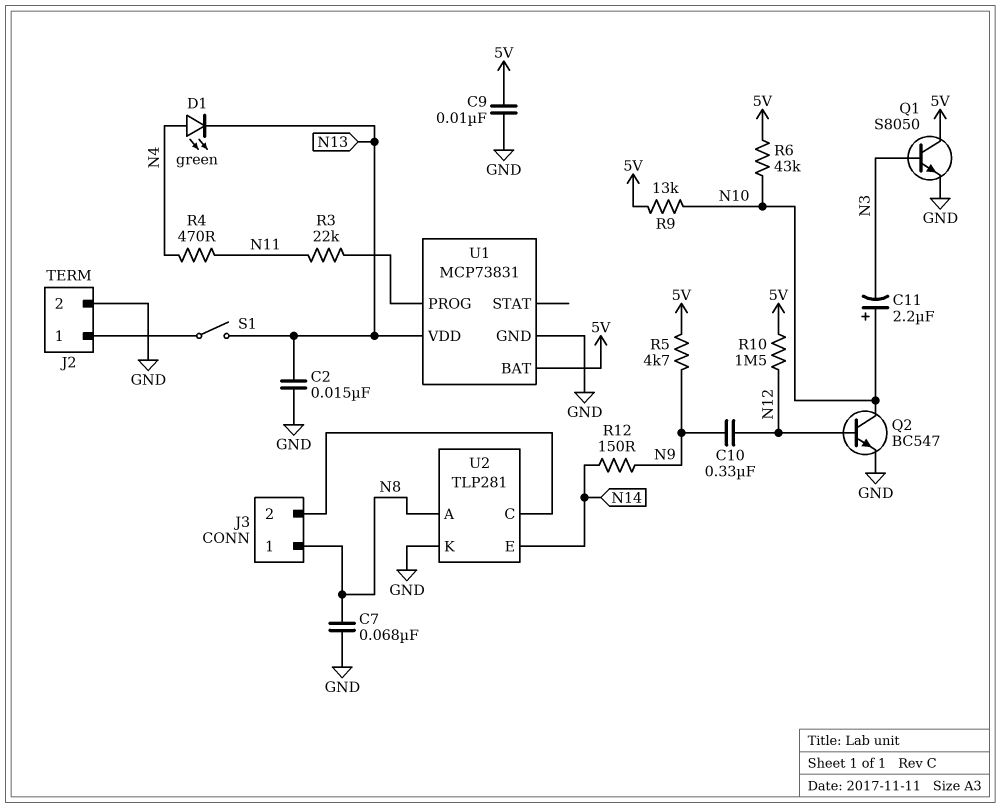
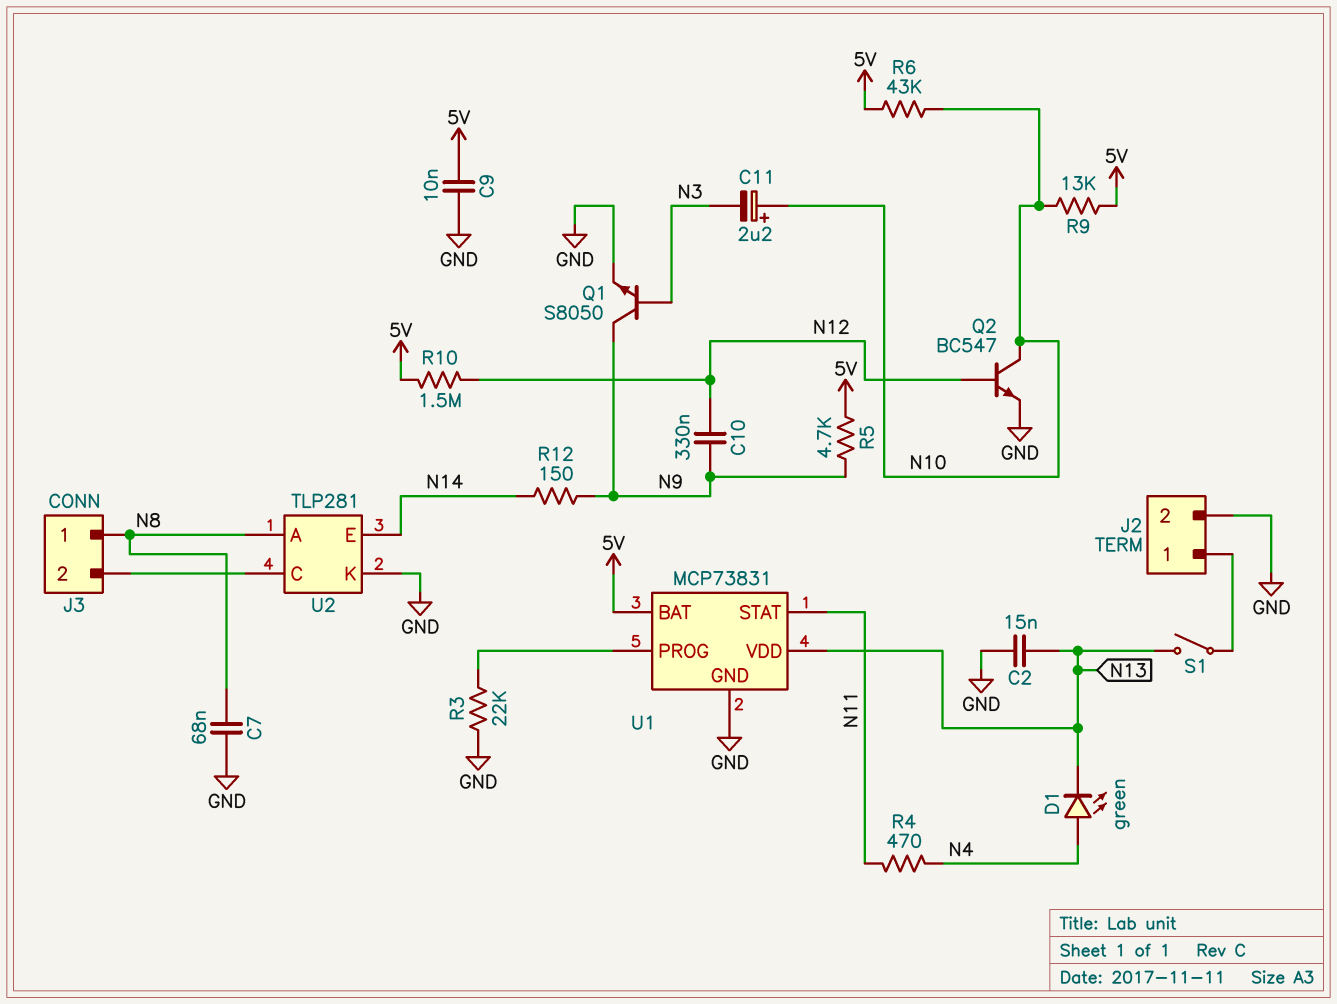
Q1: NPN S8050 (B N3, C 5V, E GND) -> NPN S8050 (B N3, C N9, E GND)
R3: 22k (N11, U1/PROG) -> 22k (GND, U1/PROG)
U1 pin STAT: none -> N11

